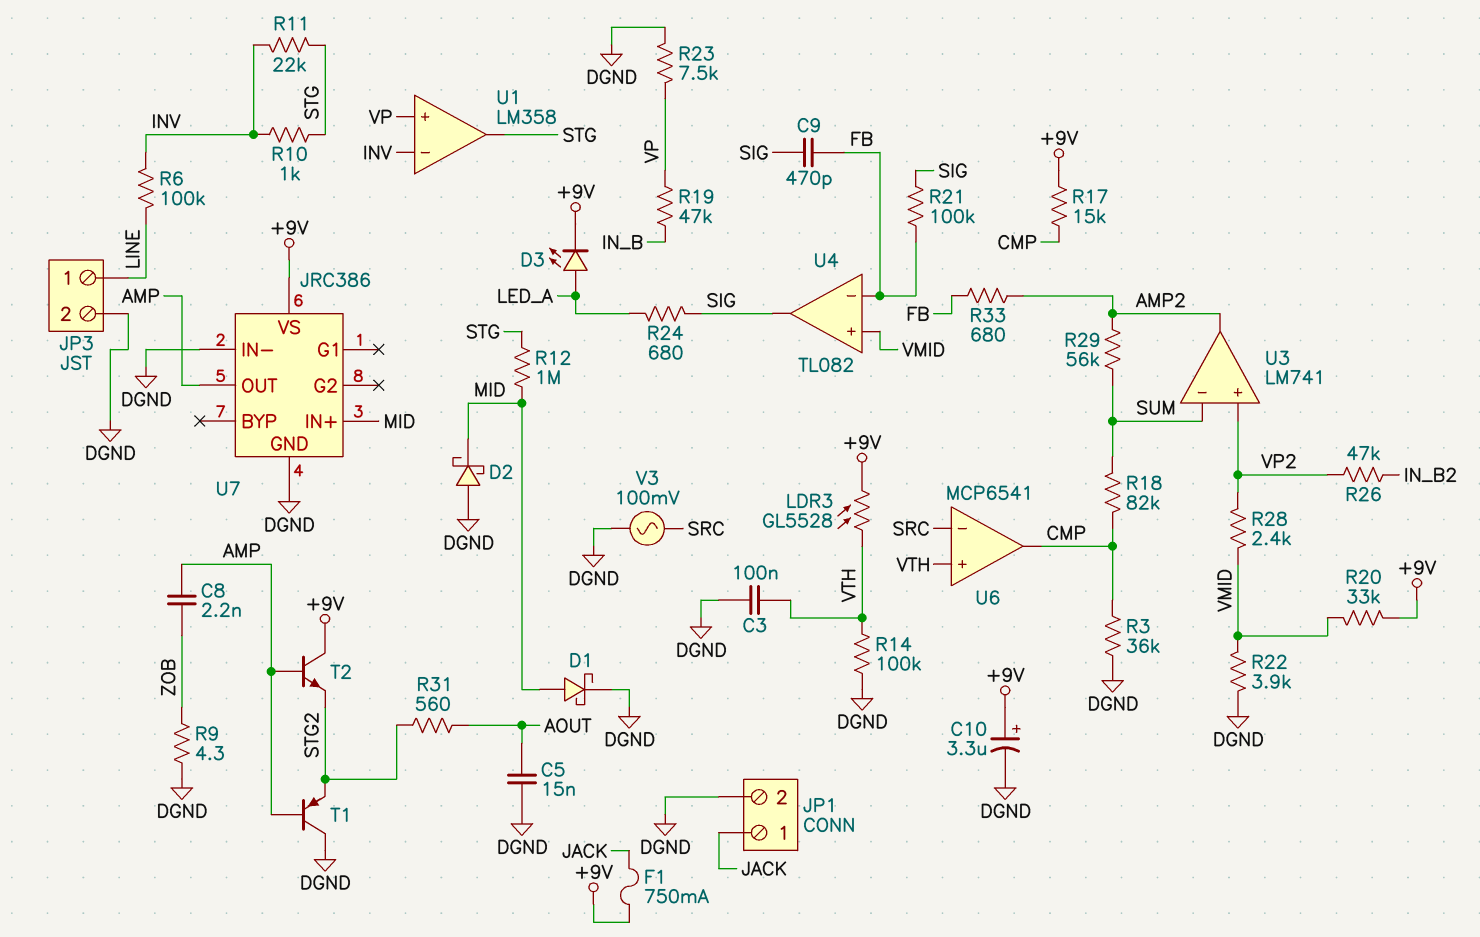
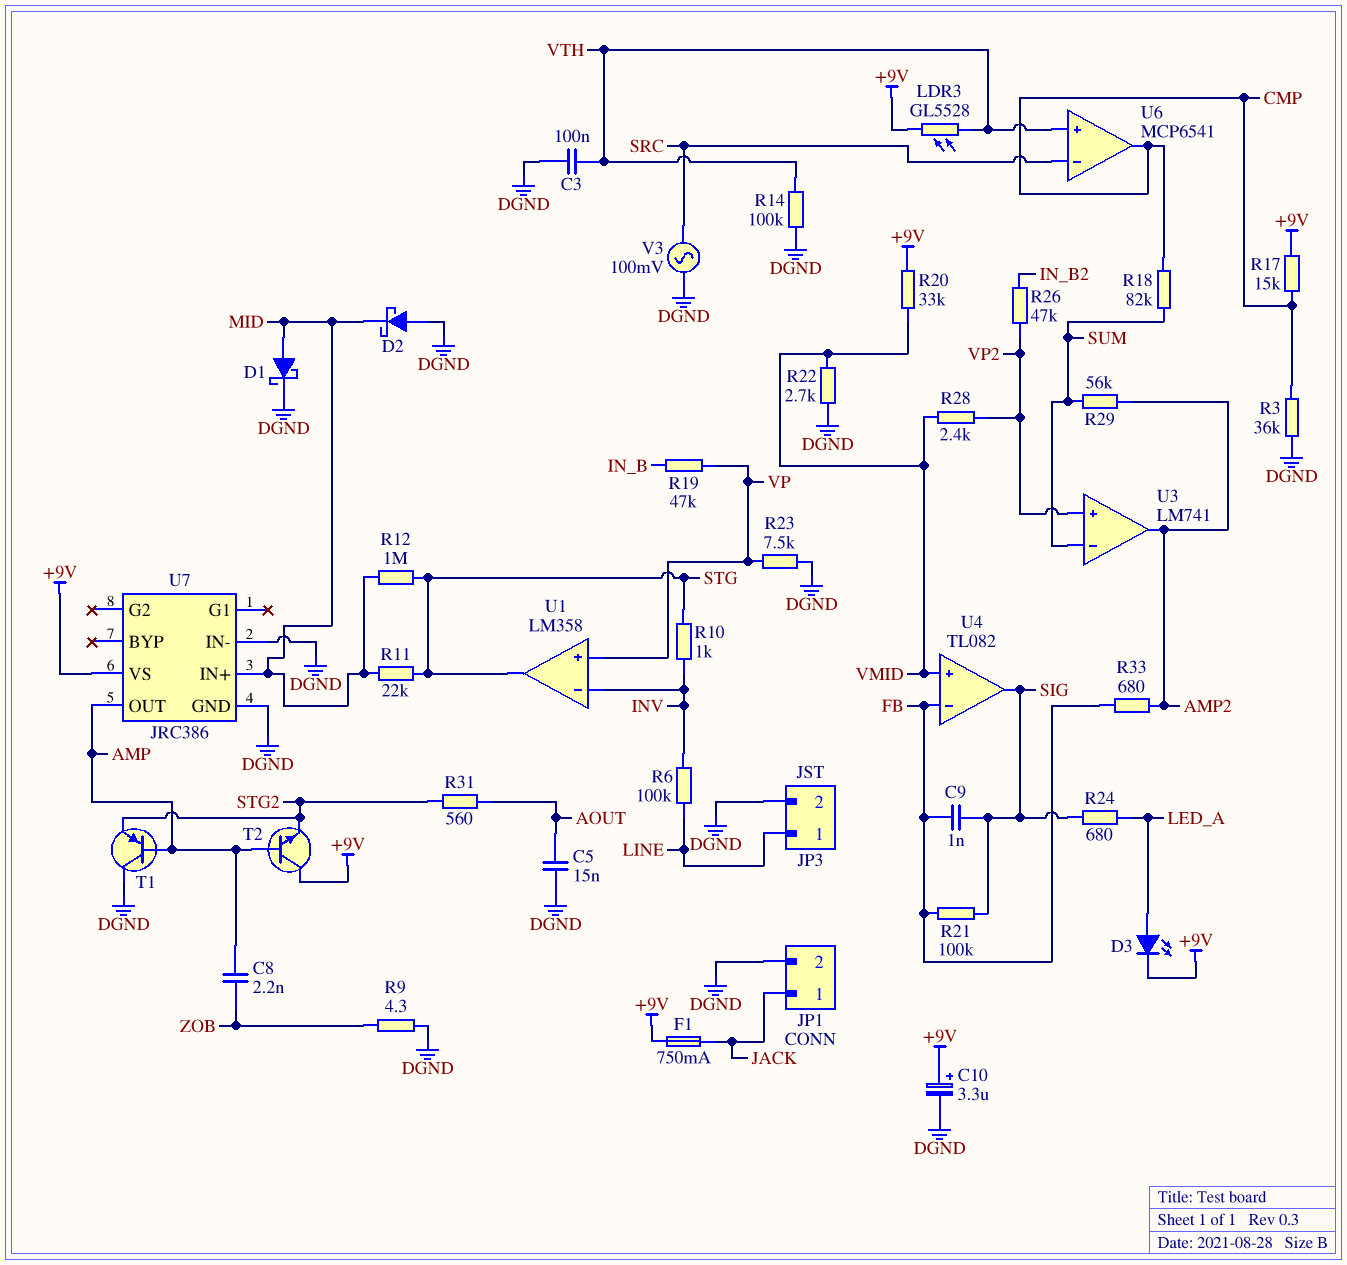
C9: 470pF (FB, SIG) -> 1nF (FB, SIG)
R11: 22k (INV, STG) -> 22k (MID, STG)
R22: 3.9k (DGND, VMID) -> 2.7k (DGND, VMID)

